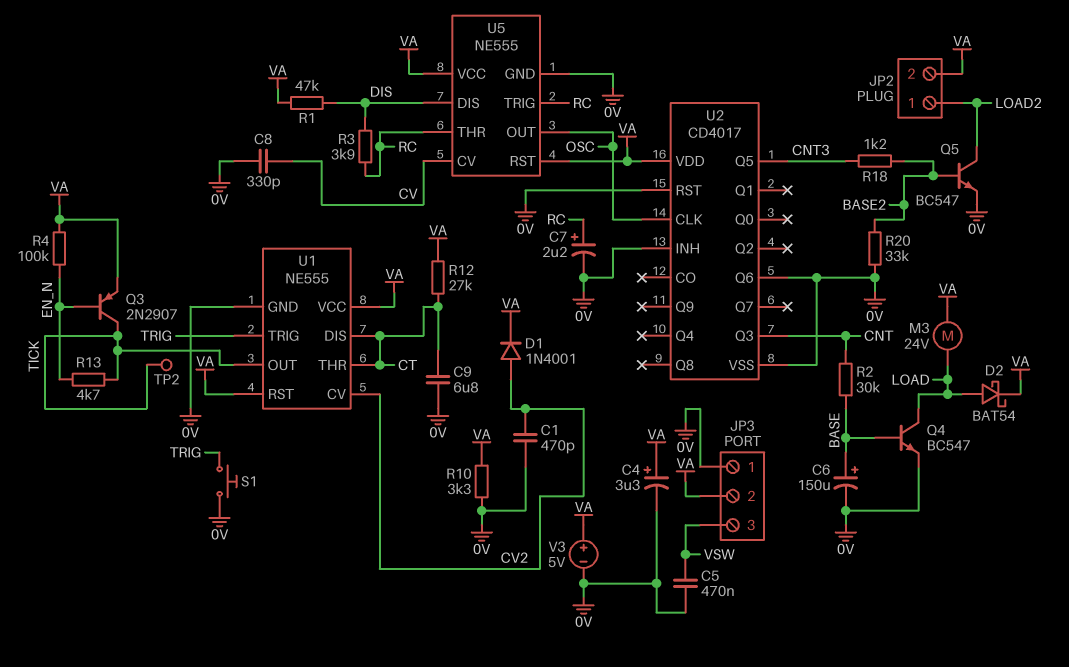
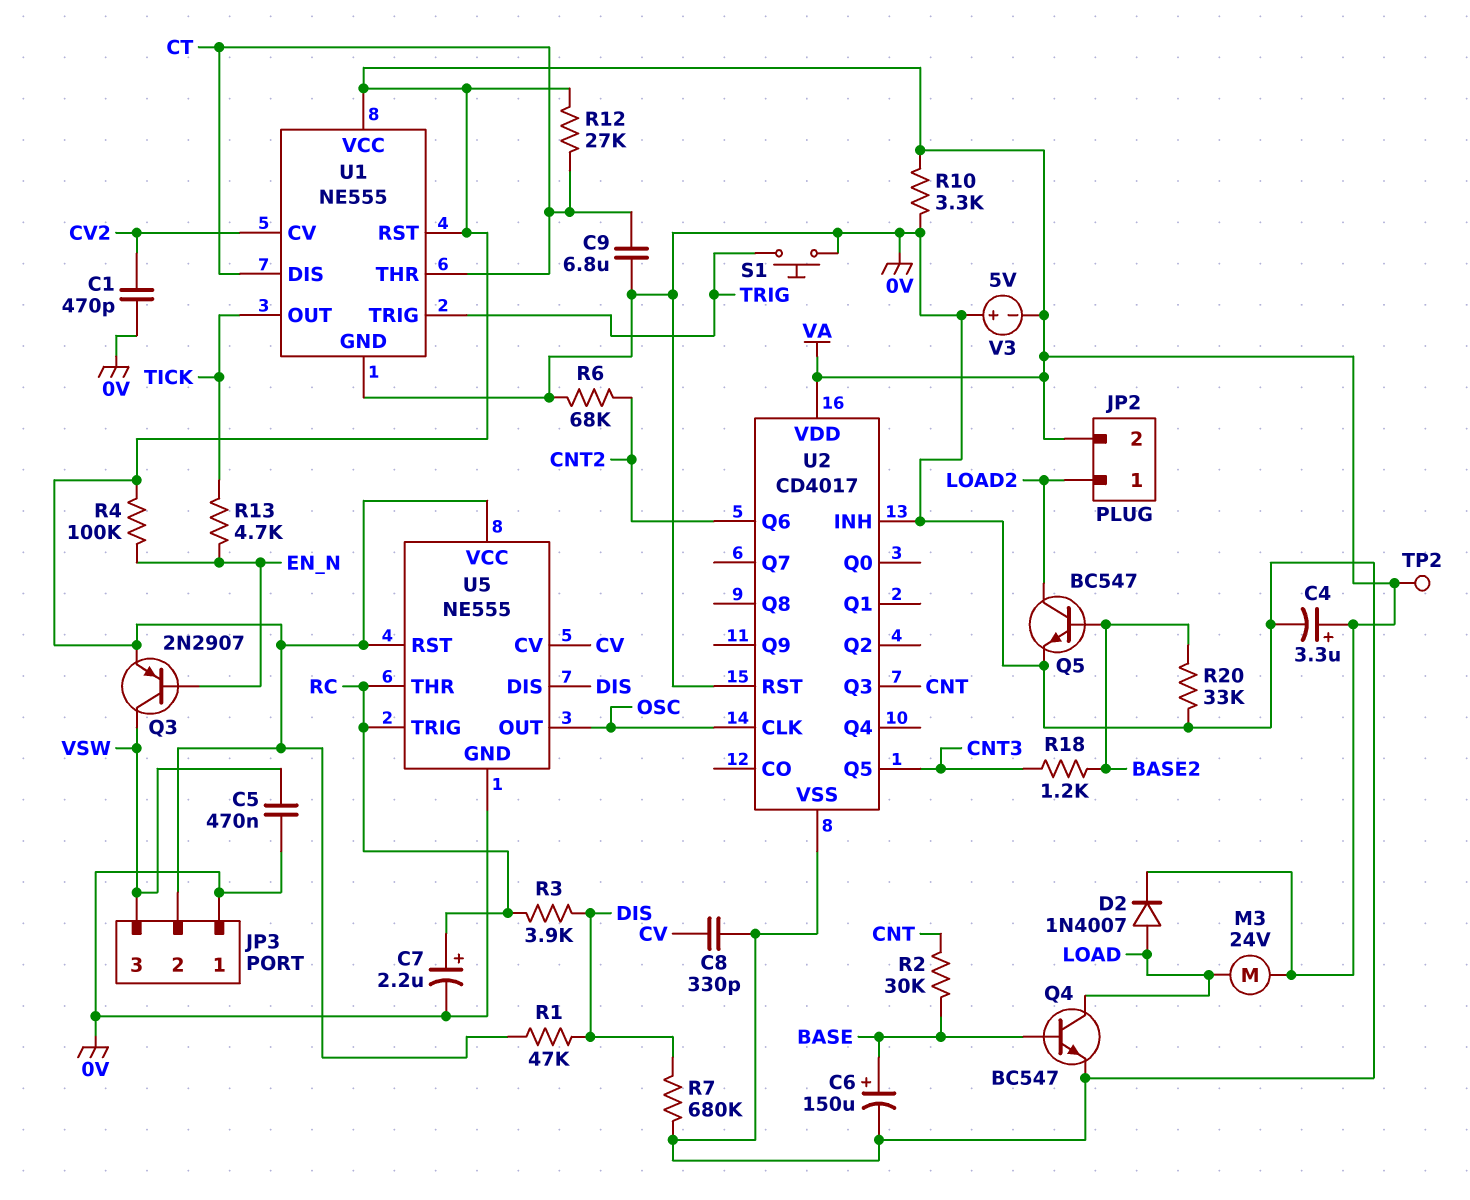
D1: diode 1N4001 (A CV2, K VA) -> none
D2: schottky BAT54 (A LOAD, K VA) -> diode 1N4007 (A LOAD, K VA)
Q3: PNP 2N2907 (B EN_N, C TICK, E VA) -> PNP 2N2907 (B EN_N, C VSW, E VA)
R6: none -> 68k (0V, CNT2)
R7: none -> 680k (0V, DIS)
TP2: test point (TICK) -> test point (VA)
U2 pin Q6: 0V -> CNT2
V3: 5V (plus VA, minus 0V) -> 5V (plus 0V, minus VA)

